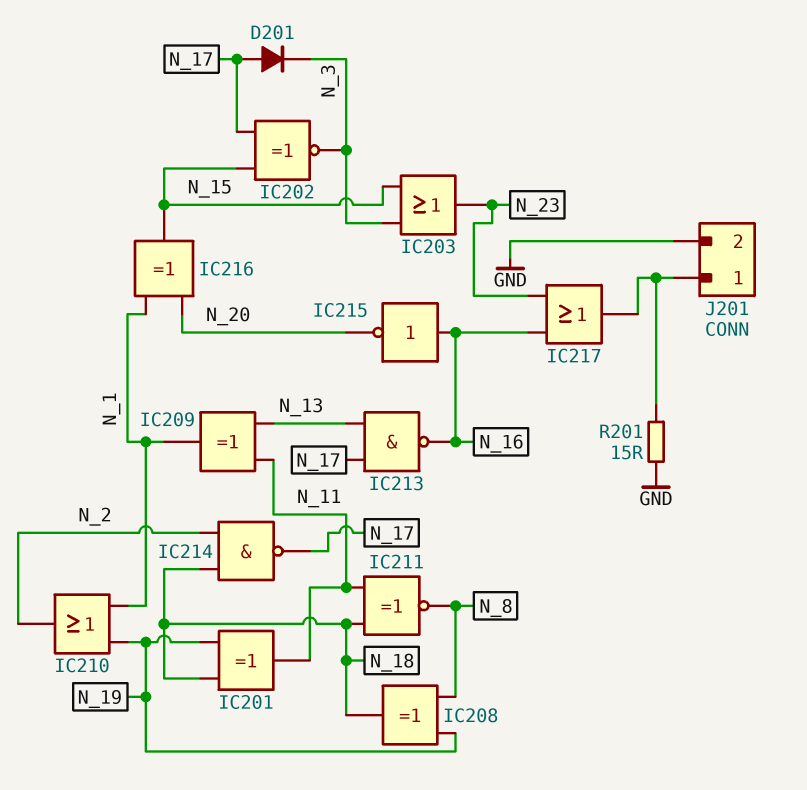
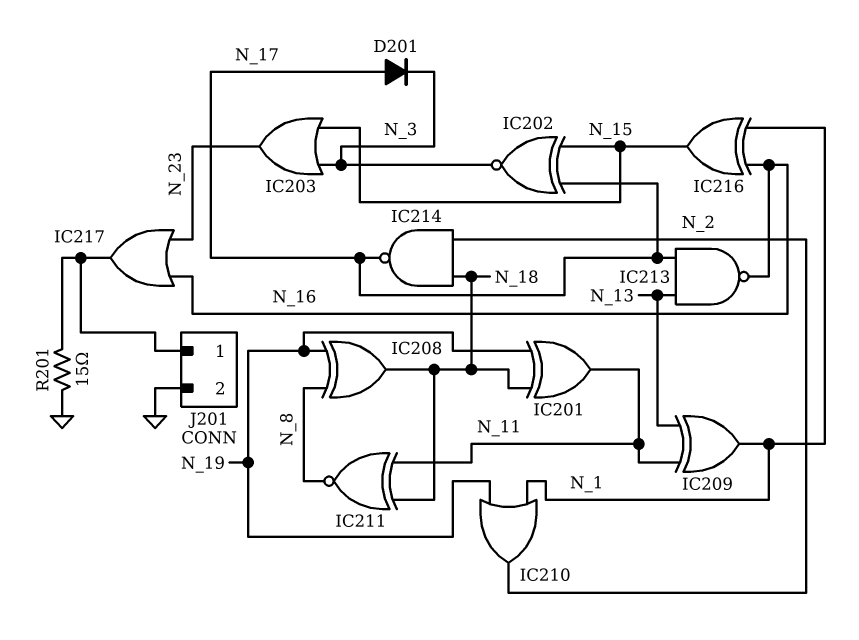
IC215: NOT (in N_16, out N_20) -> none
IC216: XOR (in N_1, in N_20, out N_15) -> XOR (in N_1, in N_16, out N_15)

